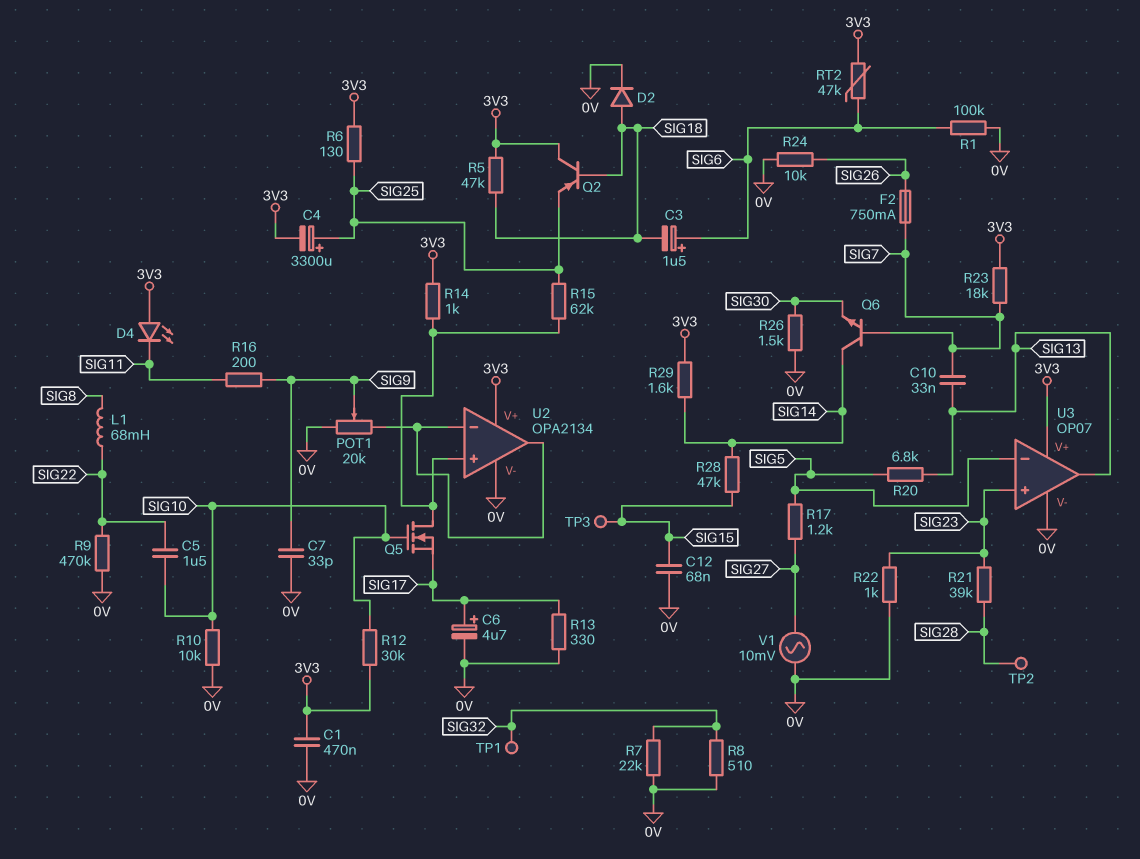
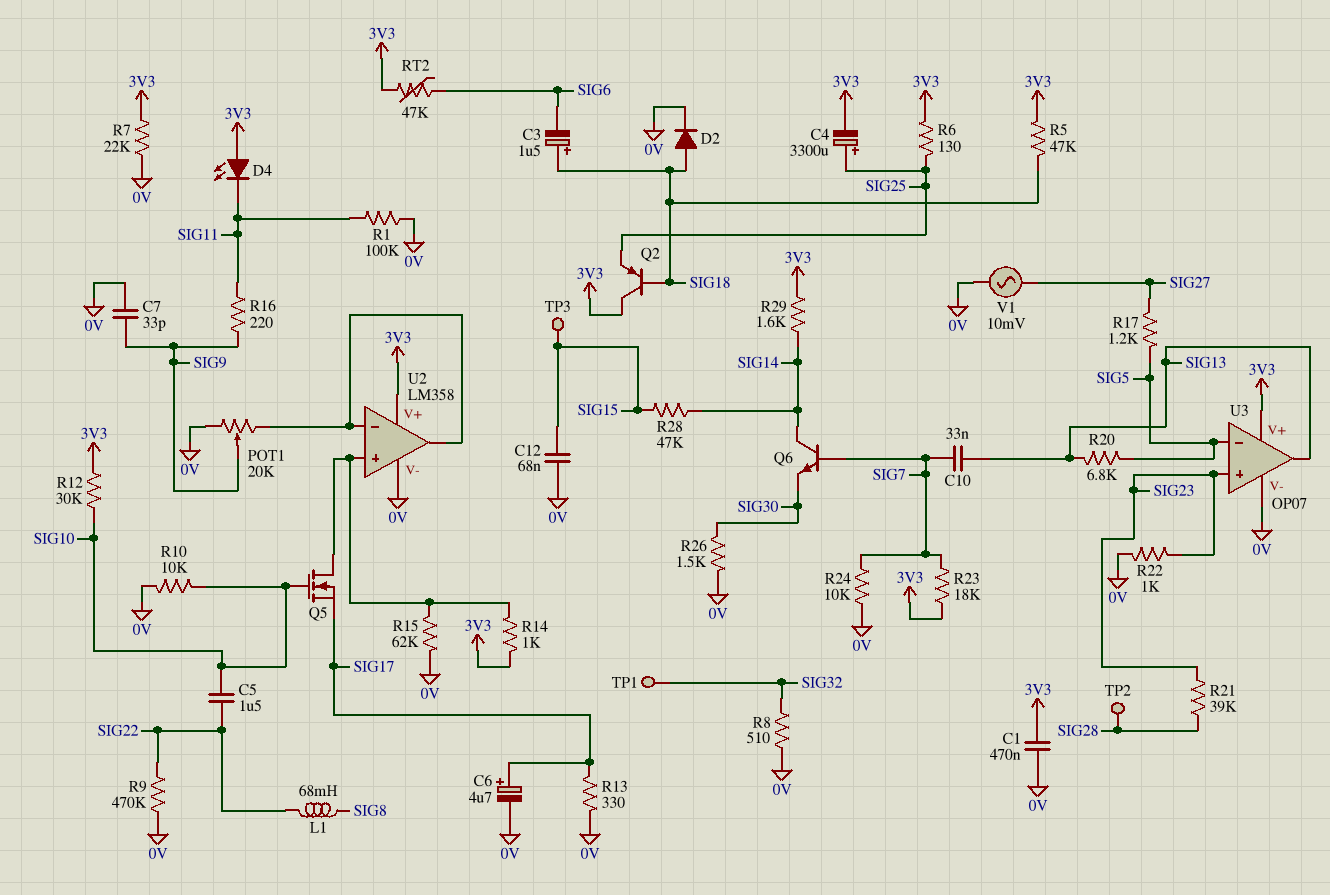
C3: 1.5uF (plus SIG6, minus SIG18) -> 1.5uF (plus SIG18, minus SIG6)
F2: 750mA (SIG7, SIG26) -> none
R1: 100k (0V, SIG6) -> 100k (0V, SIG11)
R7: 22k (0V, SIG32) -> 22k (0V, 3V3)
R15: 62k (SIG25, U2/in+) -> 62k (0V, U2/in+)
R16: 200 (SIG9, SIG11) -> 220 (SIG9, SIG11)
R24: 10k (0V, SIG26) -> 10k (0V, SIG7)
U2: OPA2134 -> LM358

